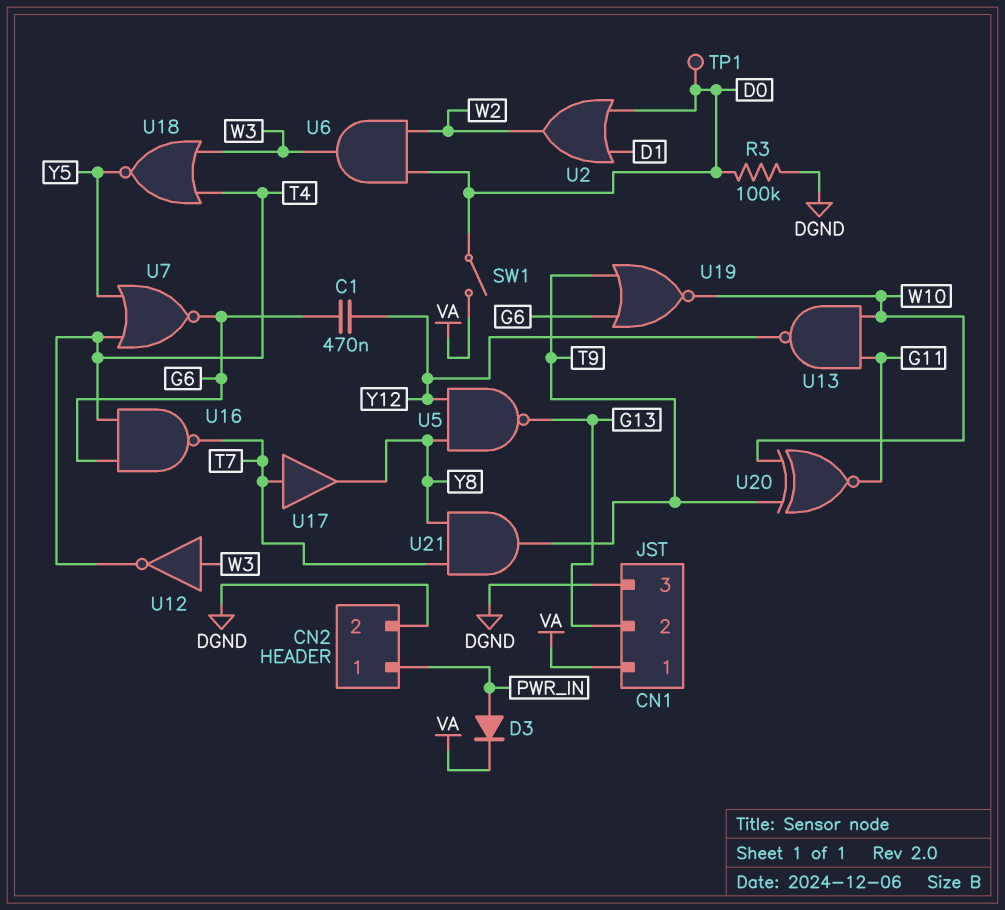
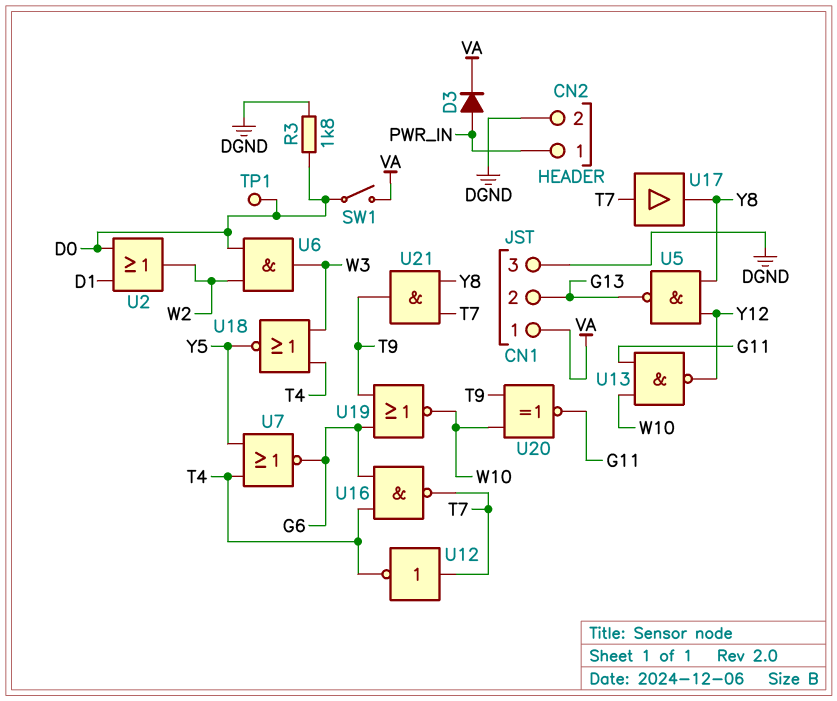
C1: 470nF (G6, Y12) -> none
R3: 100k (D0, DGND) -> 1.8k (D0, DGND)
U12: NOT (in W3, out T4) -> NOT (in T7, out T4)

